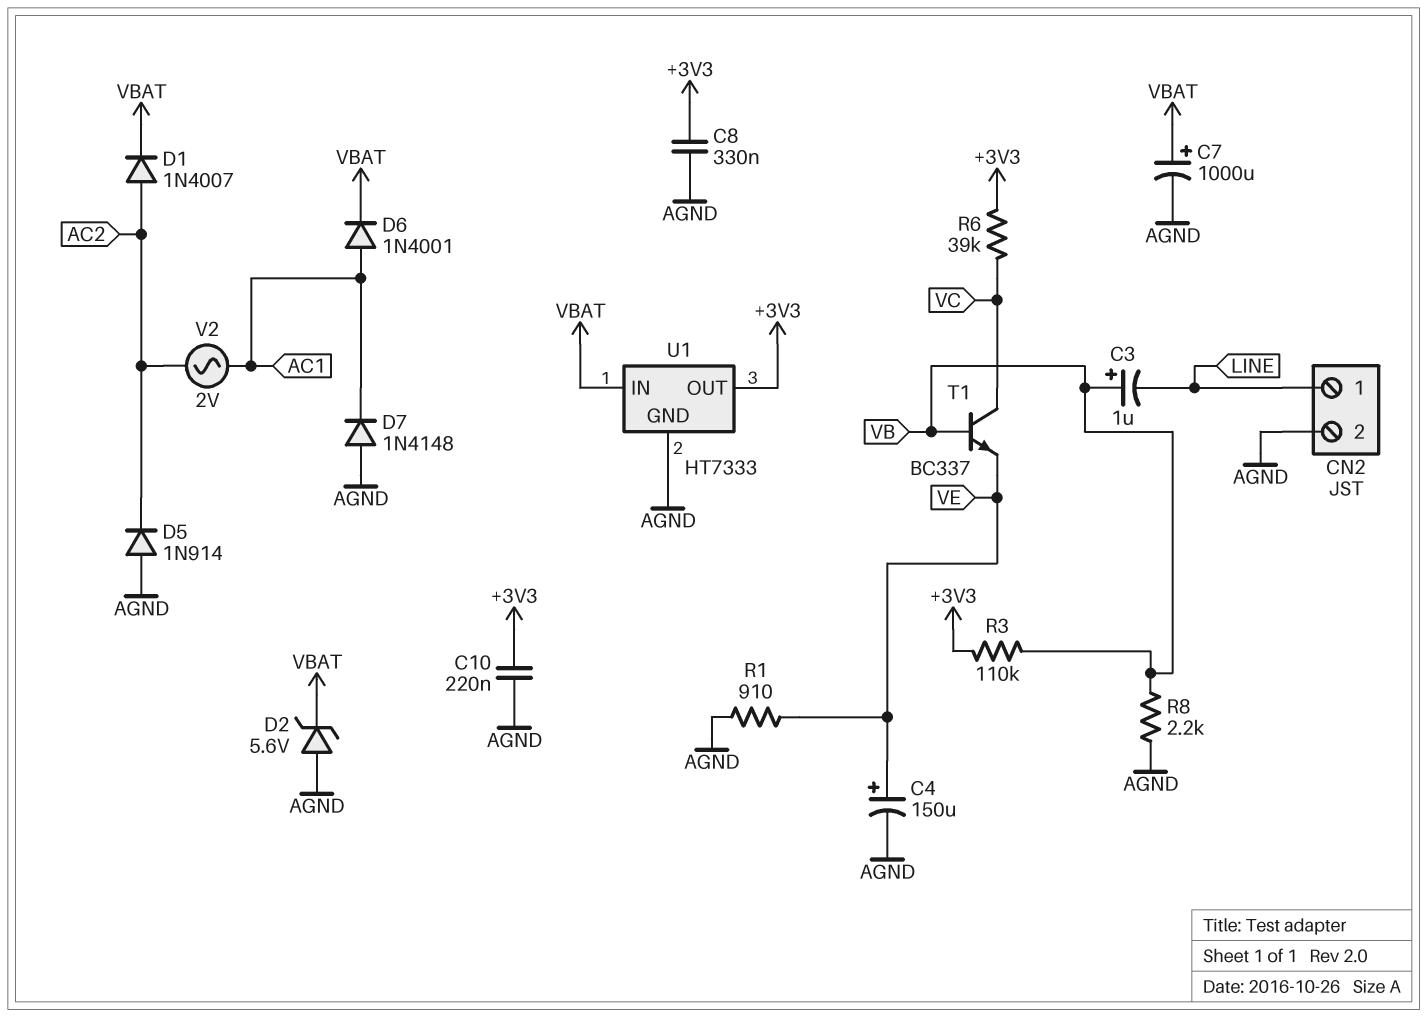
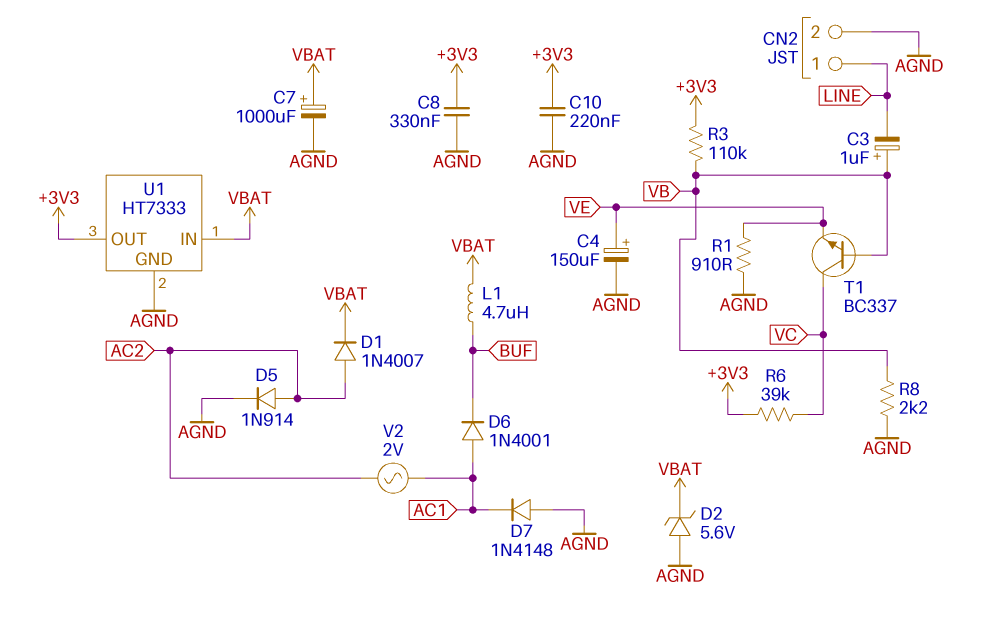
D5: diode 1N914 (A AGND, K AC2) -> diode 1N914 (A AC2, K AGND)
D6: diode 1N4001 (A AC1, K VBAT) -> diode 1N4001 (A AC1, K BUF)
L1: none -> 4.7uH (BUF, VBAT)

